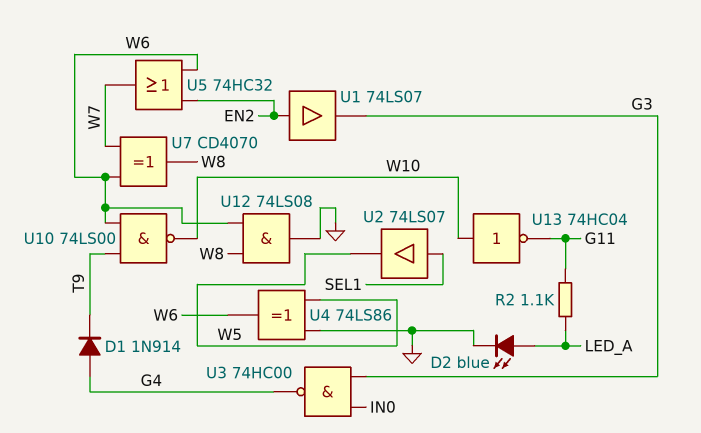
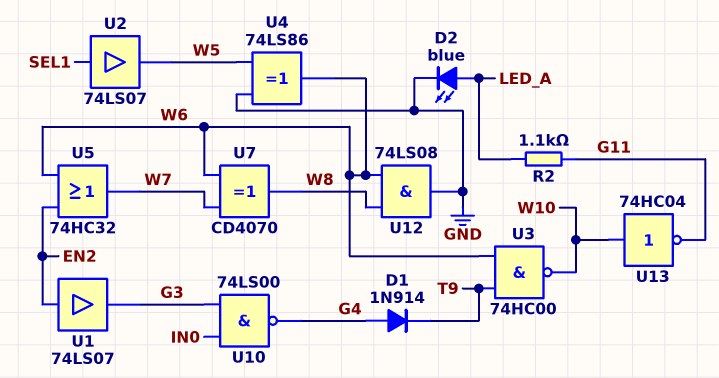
U3: NAND 74HC00 (in G3, in IN0, out G4) -> NAND 74HC00 (in T9, in W6, out W10)
U10: NAND 74LS00 (in T9, in W6, out W10) -> NAND 74LS00 (in G3, in IN0, out G4)

